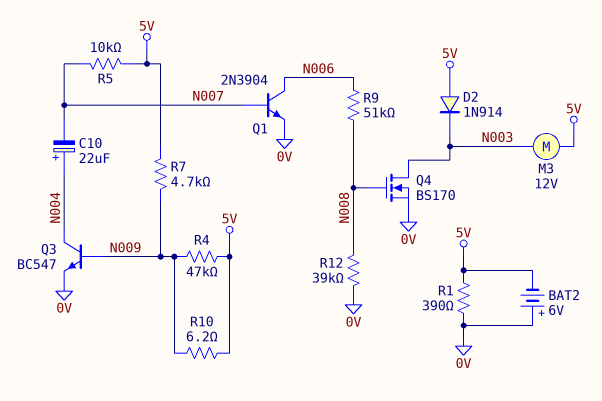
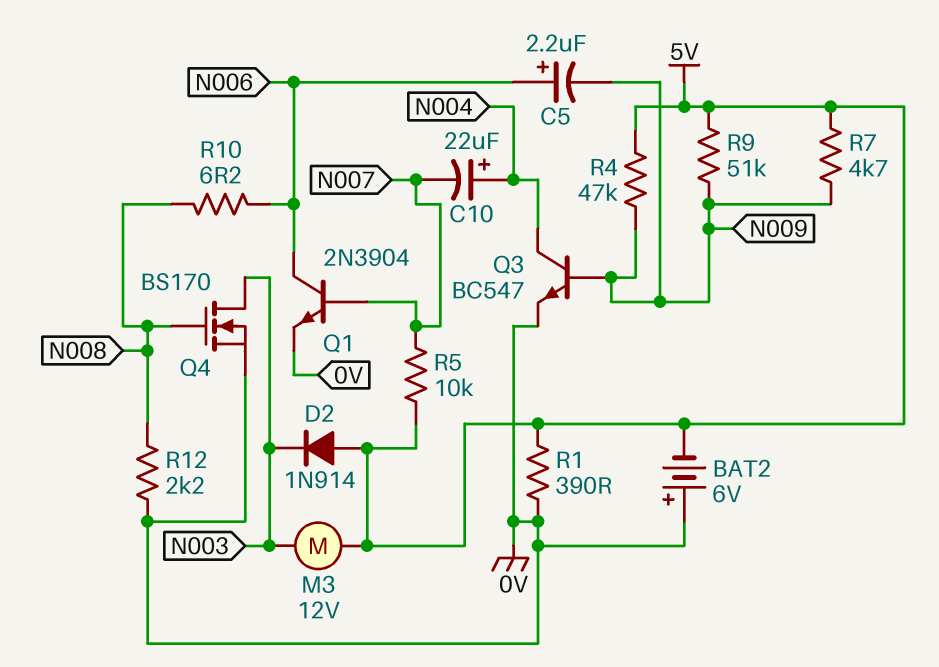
C5: none -> 2.2uF (plus N006, minus N009)
R9: 51k (N006, N008) -> 51k (5V, N009)
R10: 6.2 (5V, N009) -> 6.2 (N006, N008)
R12: 39k (0V, N008) -> 2.2k (0V, N008)

